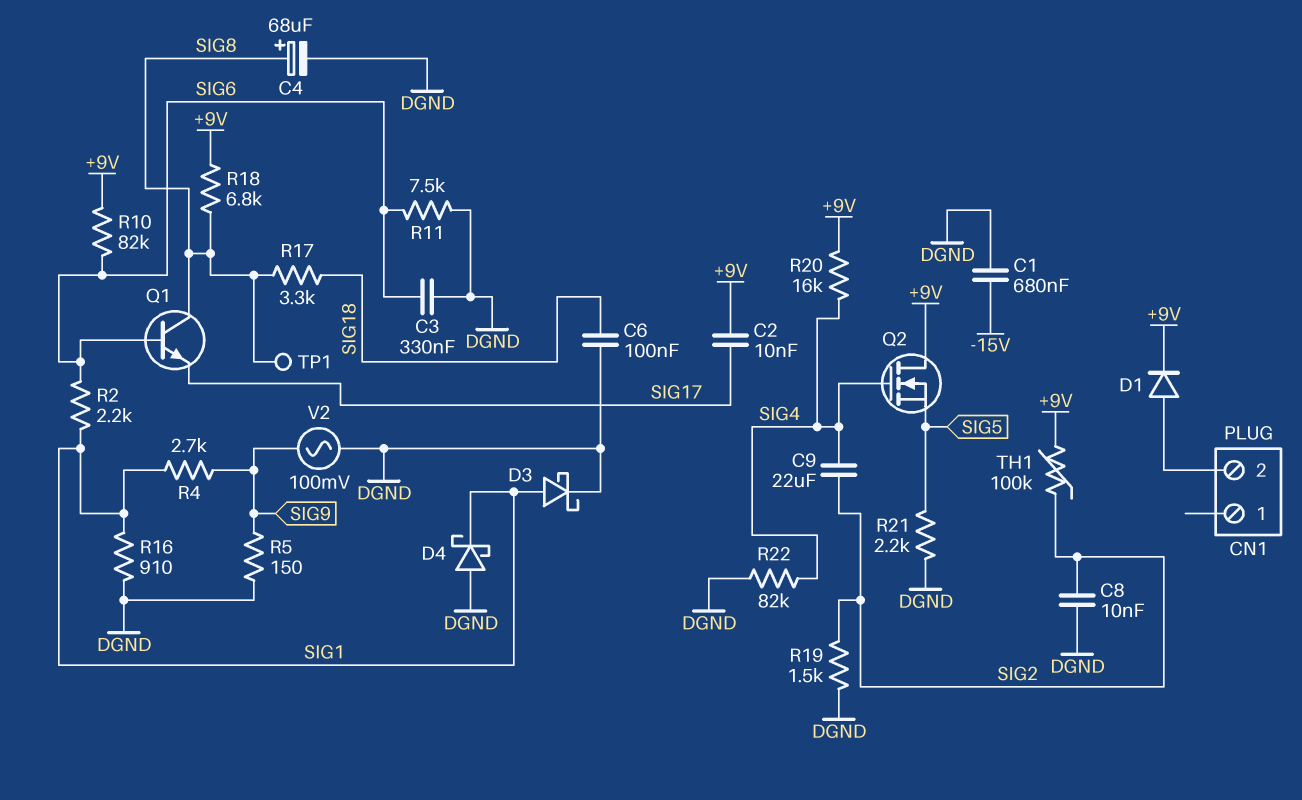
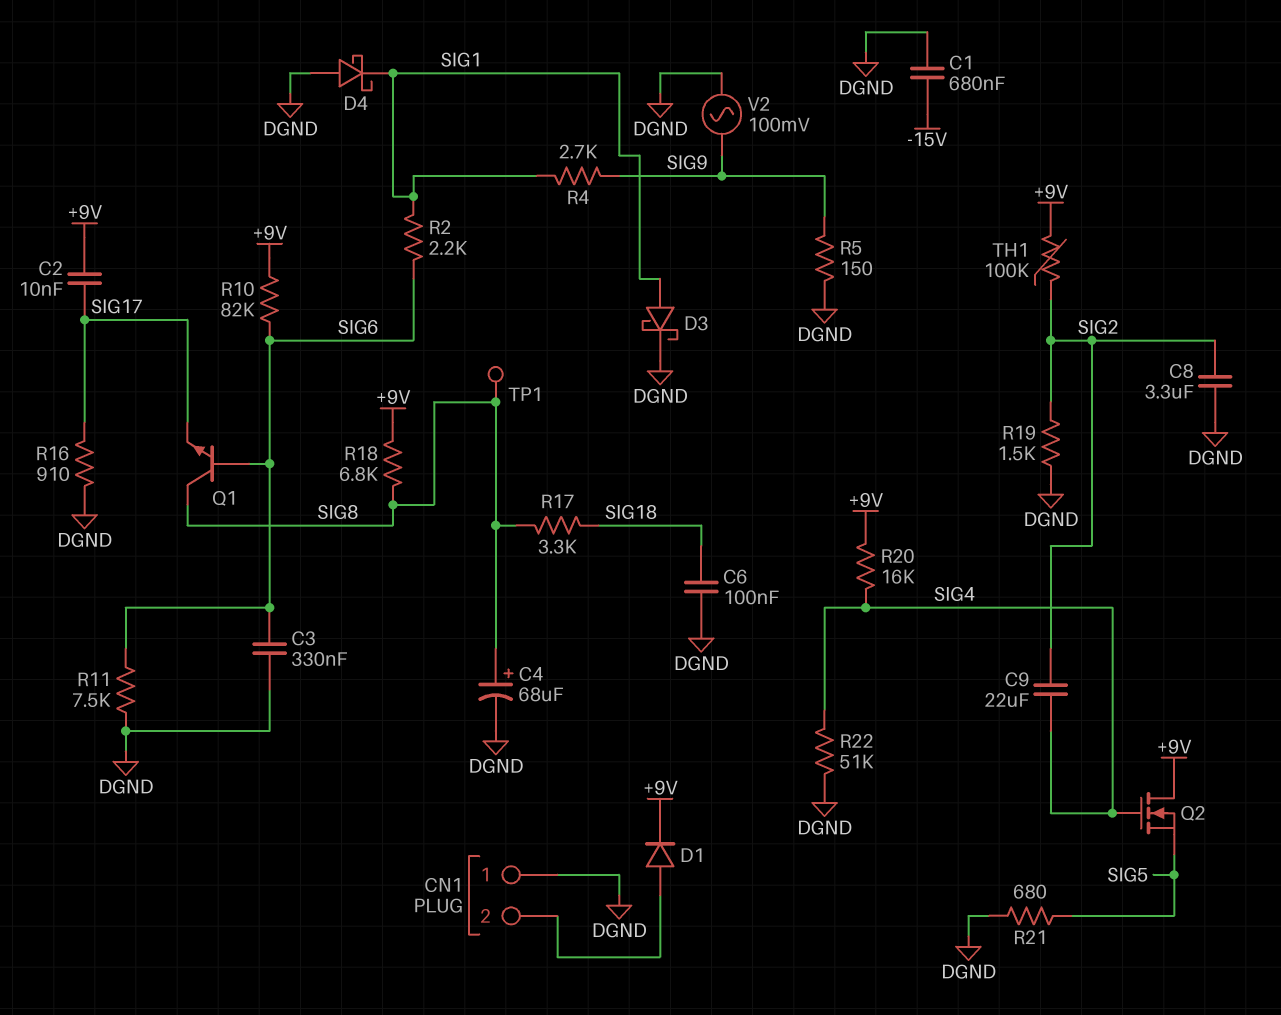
C8: 10nF (DGND, SIG2) -> 3.3uF (DGND, SIG2)
CN1 pin 1: none -> DGND
R16: 910 (DGND, SIG1) -> 910 (DGND, SIG17)
R21: 2.2k (DGND, SIG5) -> 680 (DGND, SIG5)
R22: 82k (DGND, SIG4) -> 51k (DGND, SIG4)

